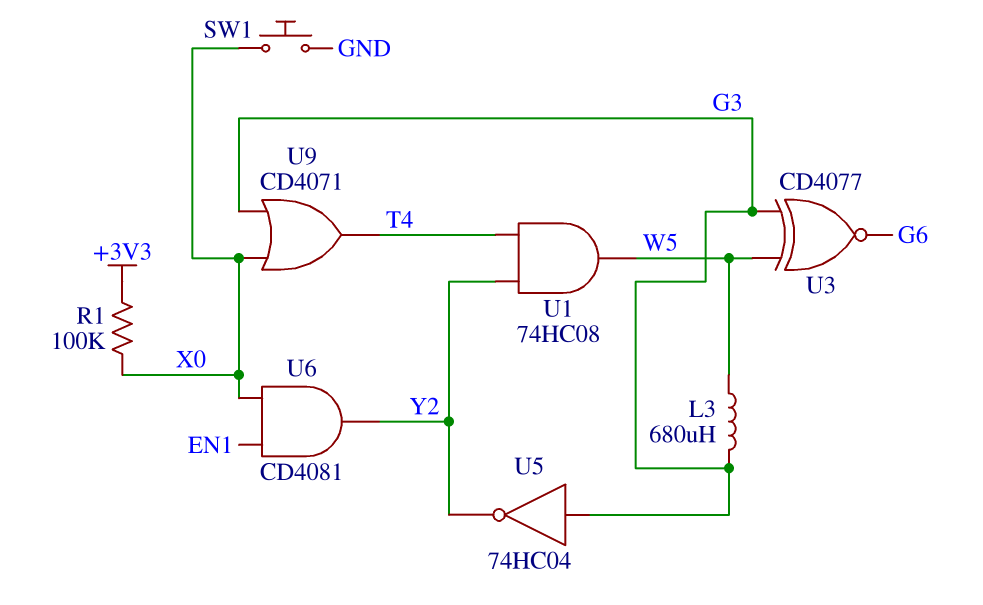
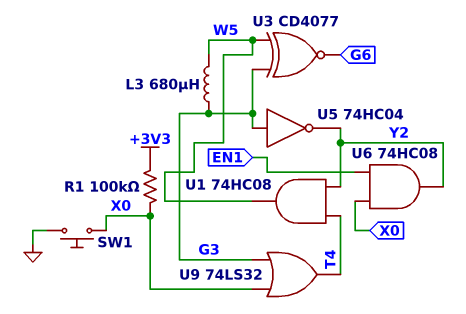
U6: AND CD4081 (in EN1, in X0, out Y2) -> AND 74HC08 (in EN1, in X0, out Y2)
U9: OR CD4071 (in G3, in X0, out T4) -> OR 74LS32 (in G3, in X0, out T4)

